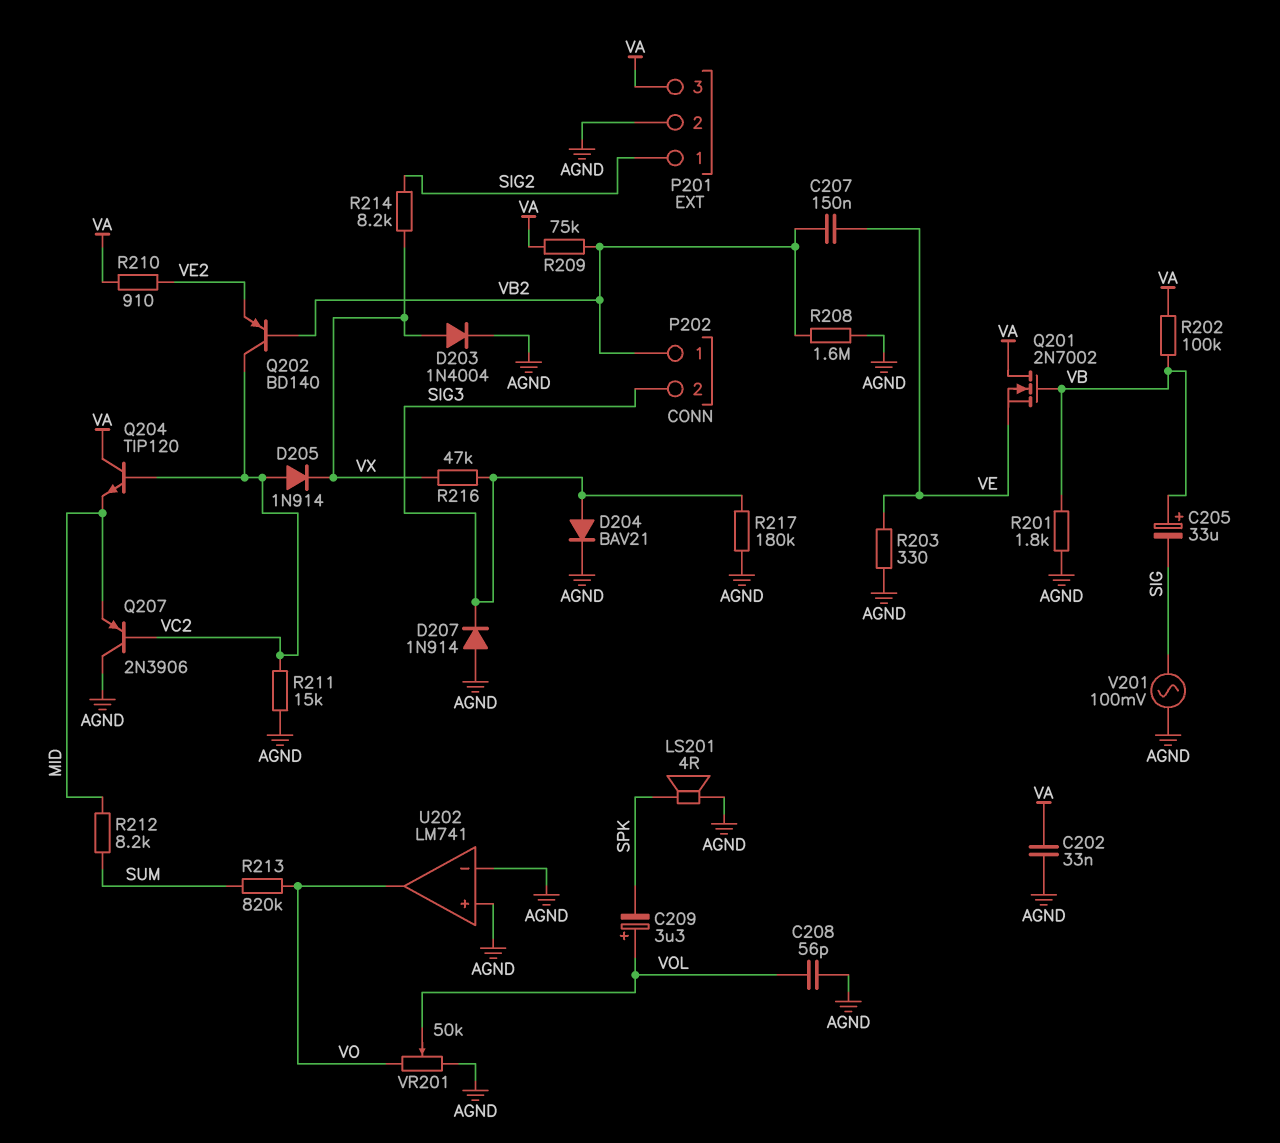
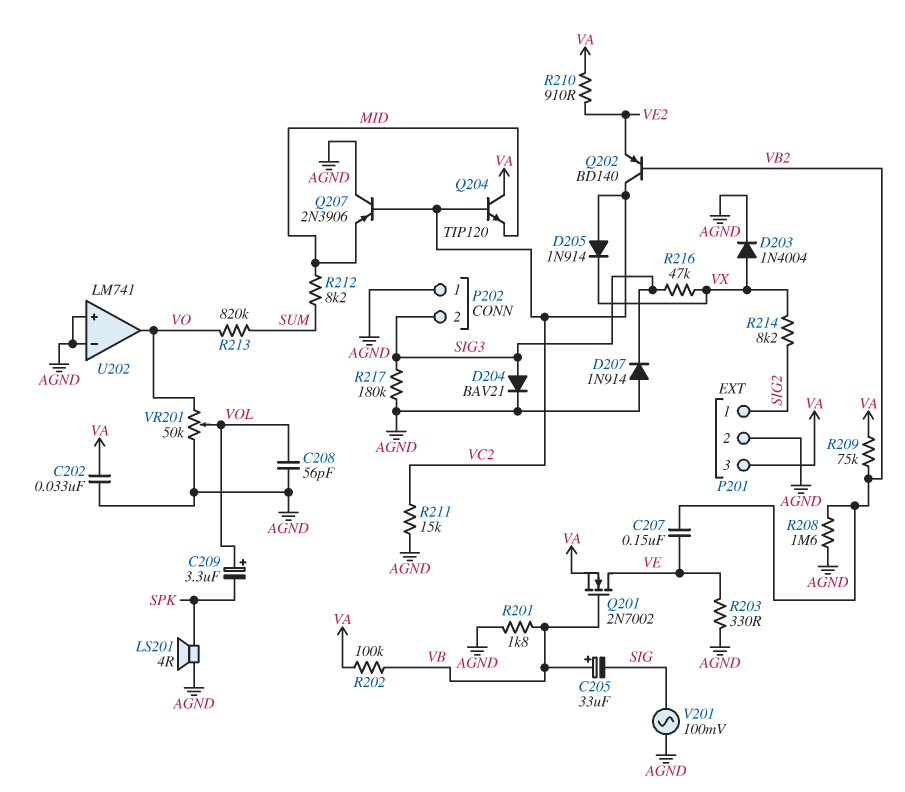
P202 pin 1: VB2 -> AGND
Q201: NMOS 2N7002 (G VB, D VA, S VE) -> NMOS 2N7002 (G VB, D VE, S VA)

